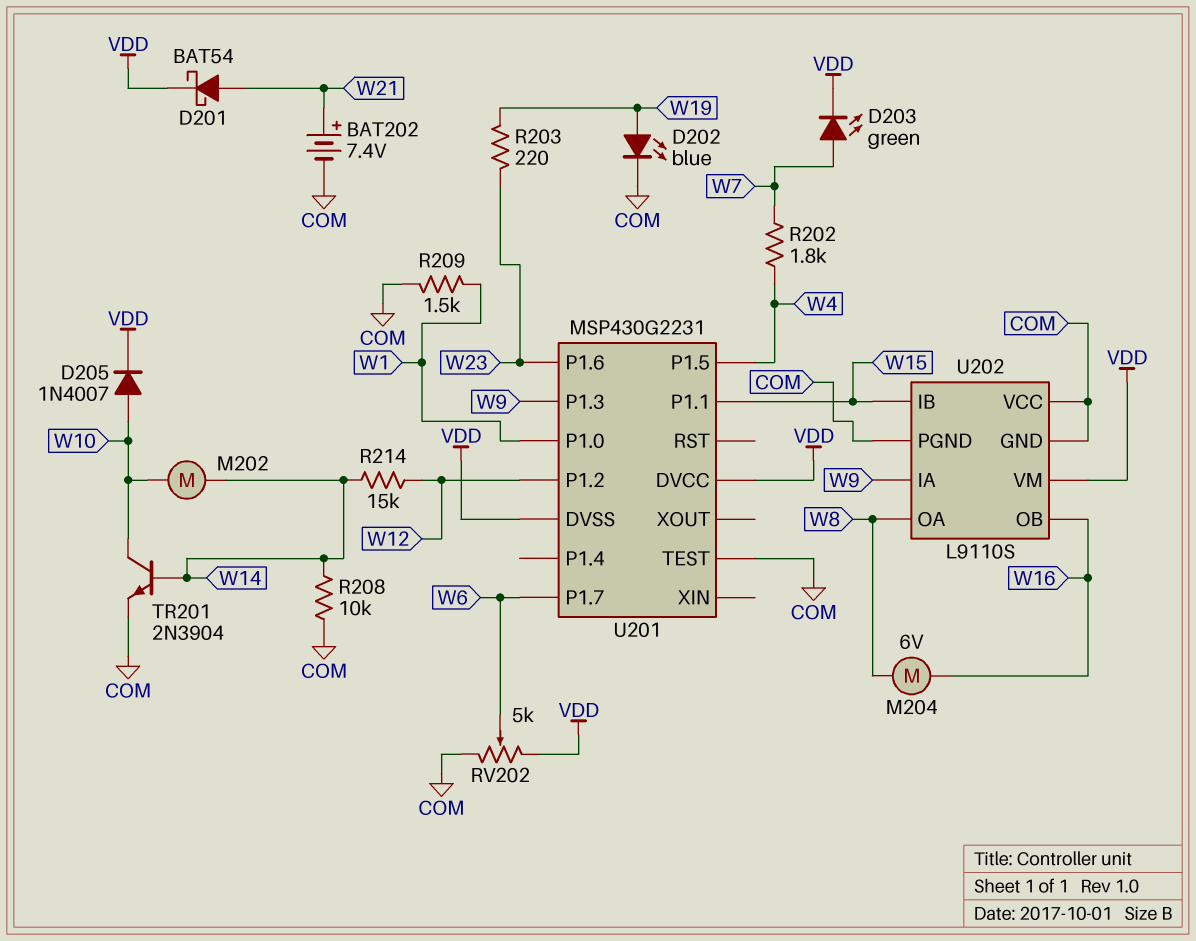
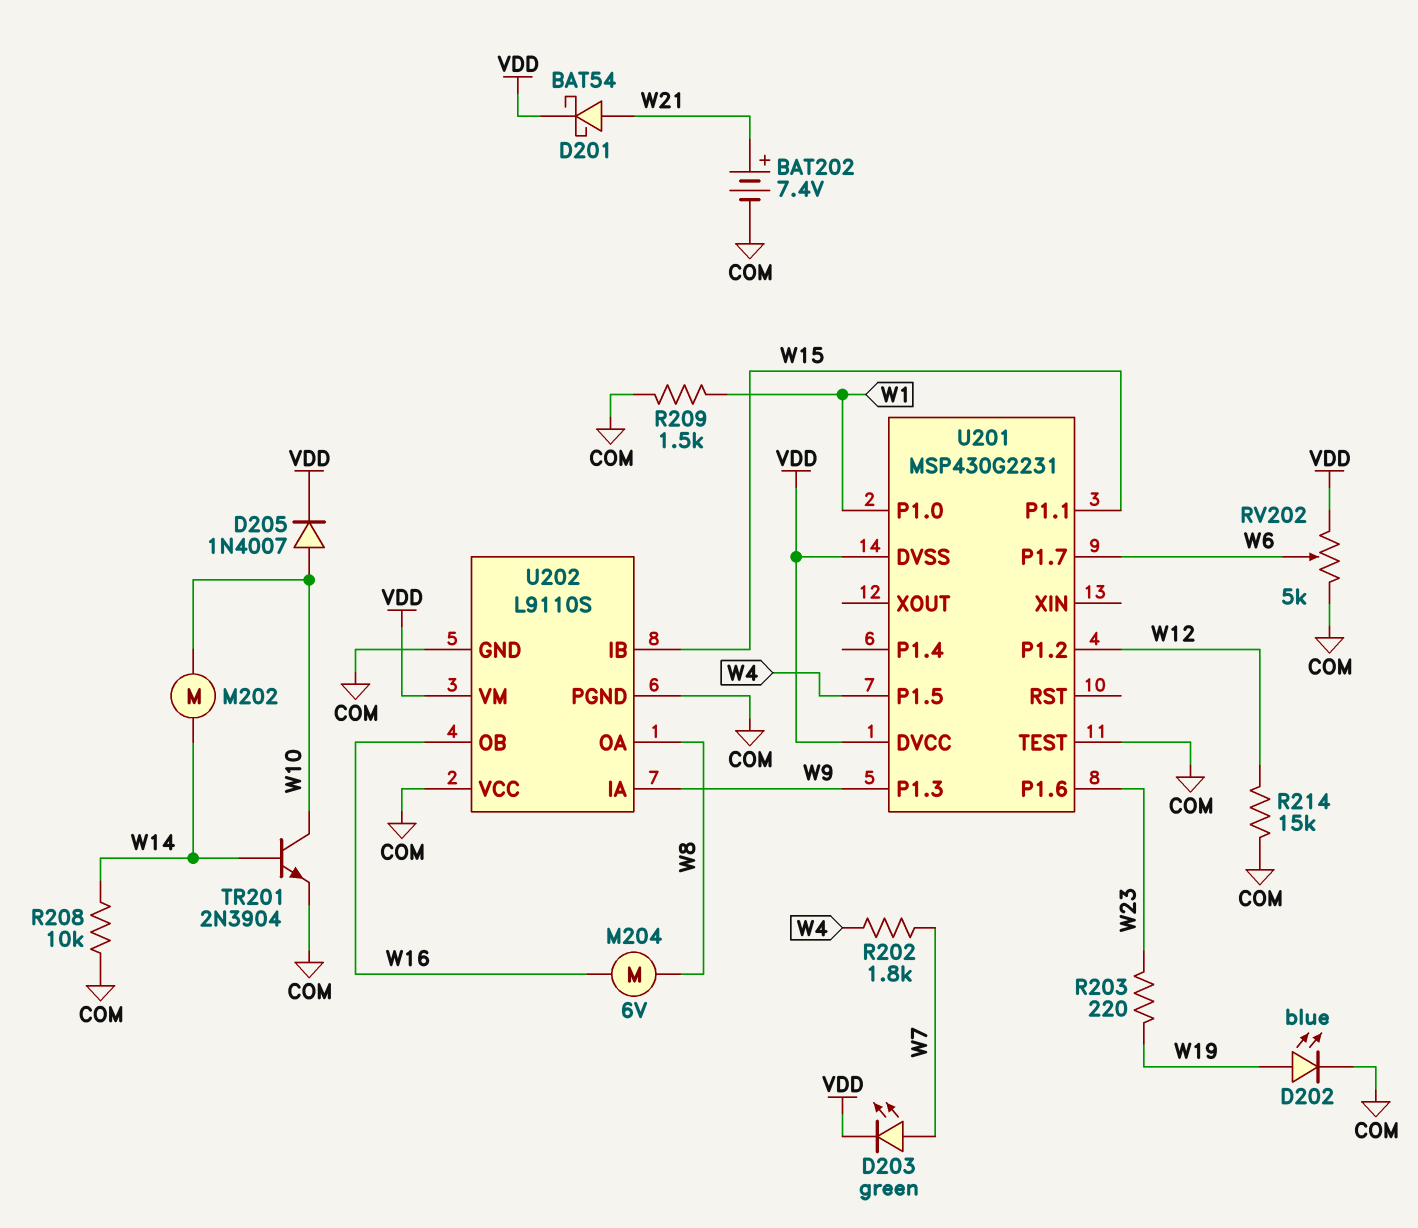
R214: 15k (W12, W14) -> 15k (COM, W12)

